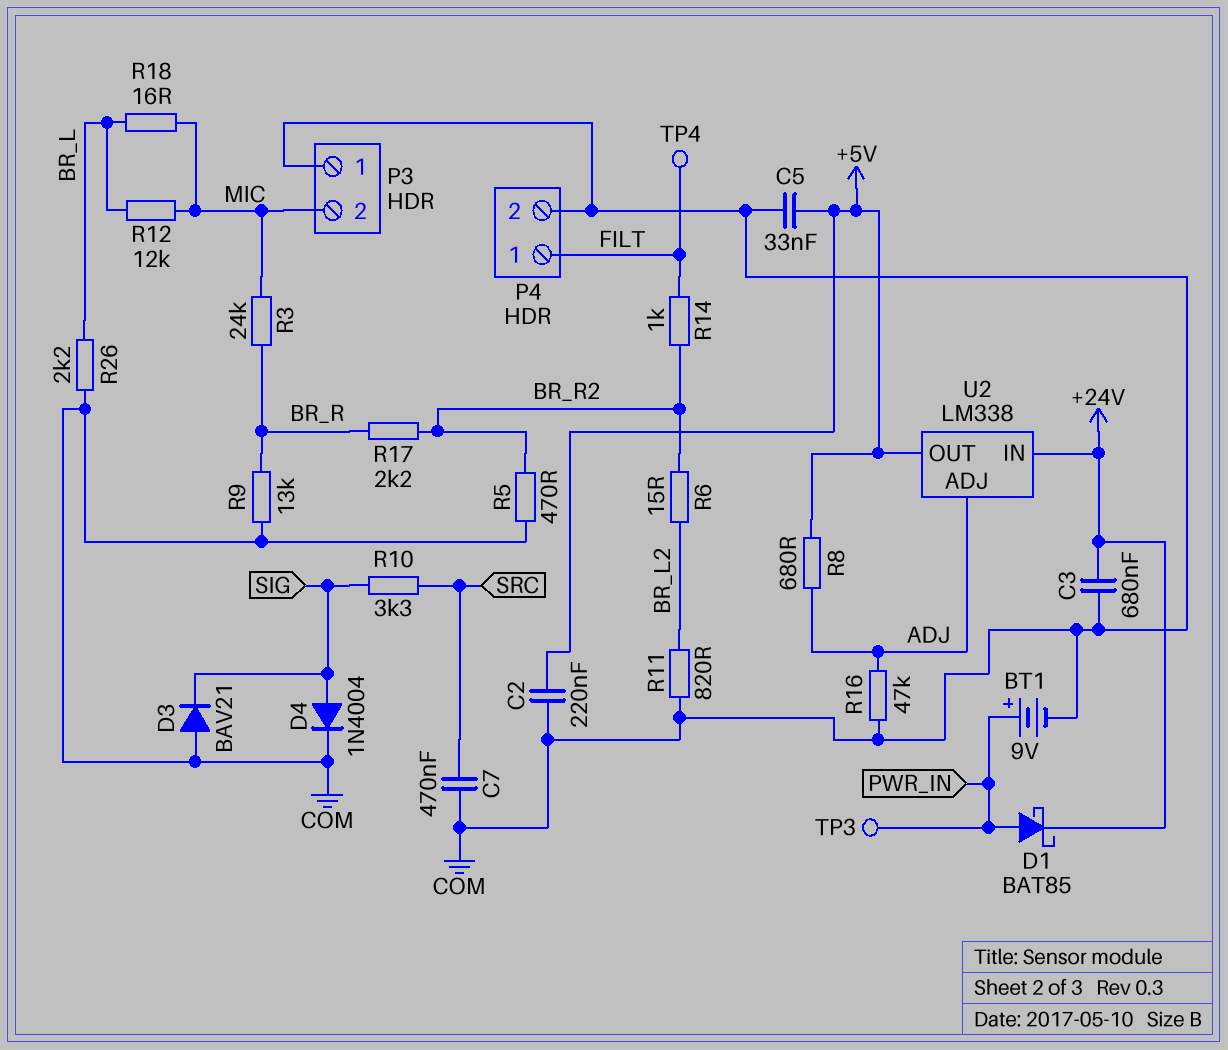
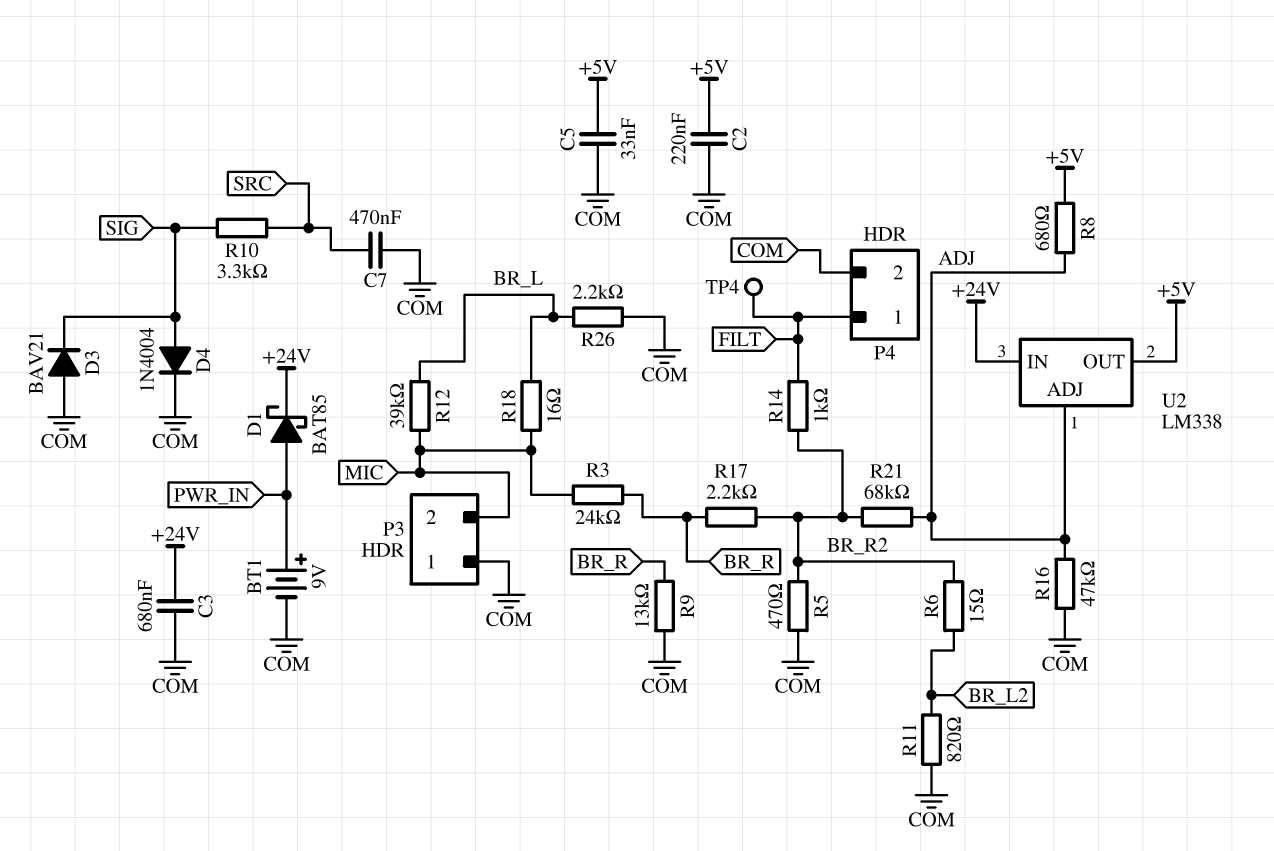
R12: 12k (BR_L, MIC) -> 39k (BR_L, MIC)
R21: none -> 68k (ADJ, BR_R2)
TP3: test point (PWR_IN) -> none

